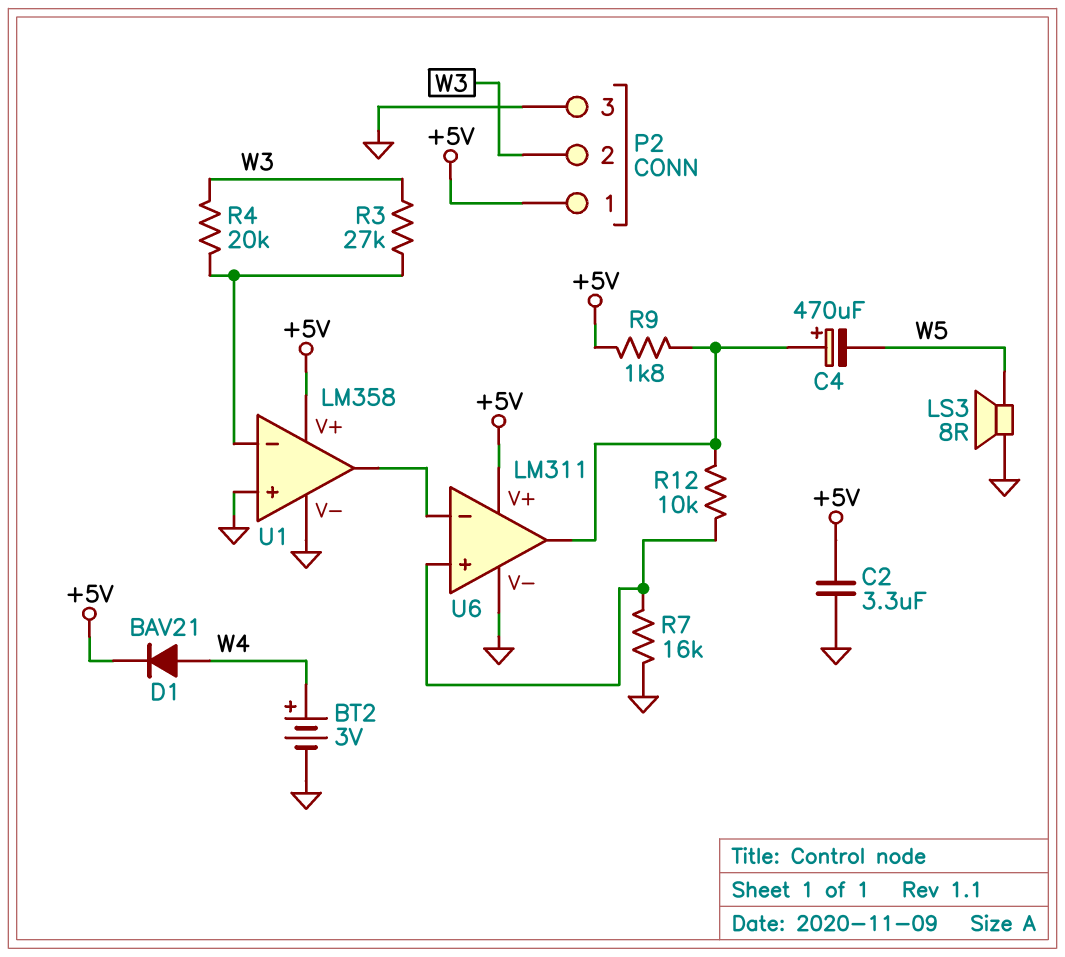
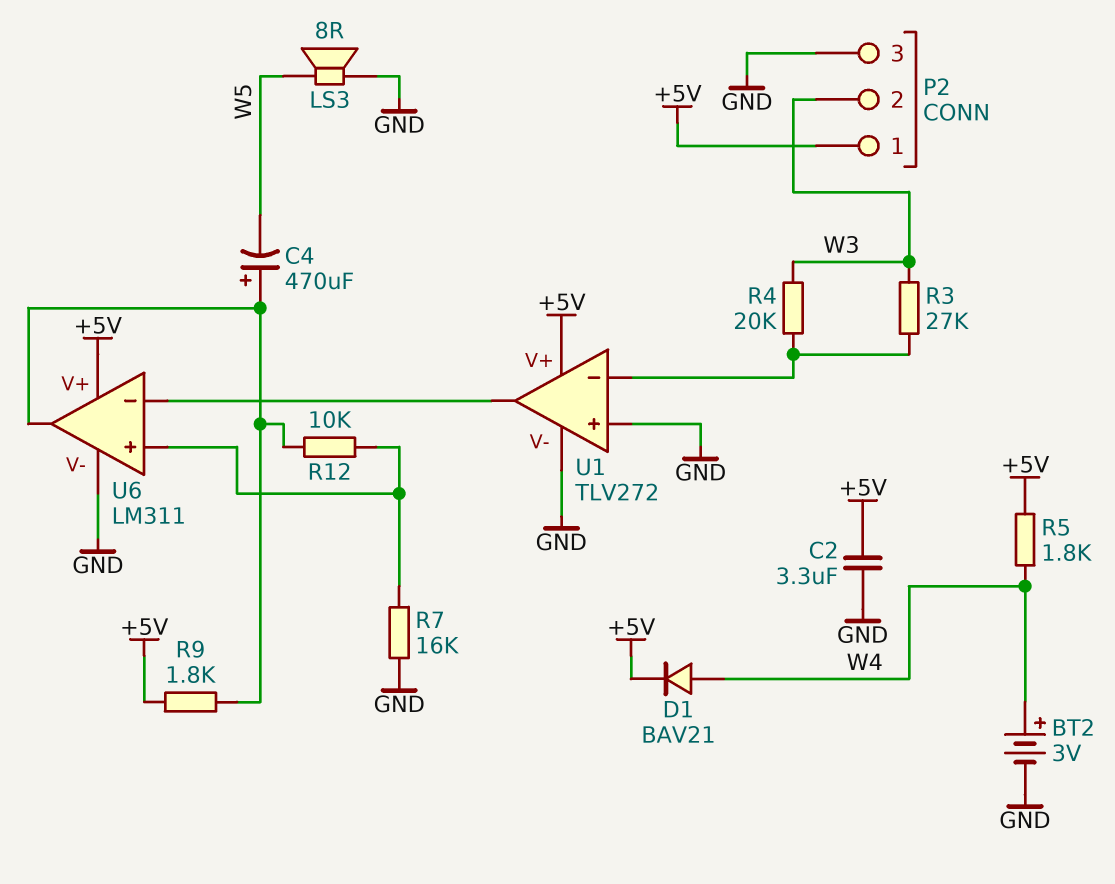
R5: none -> 1.8k (+5V, W4)
U1: LM358 -> TLV272

